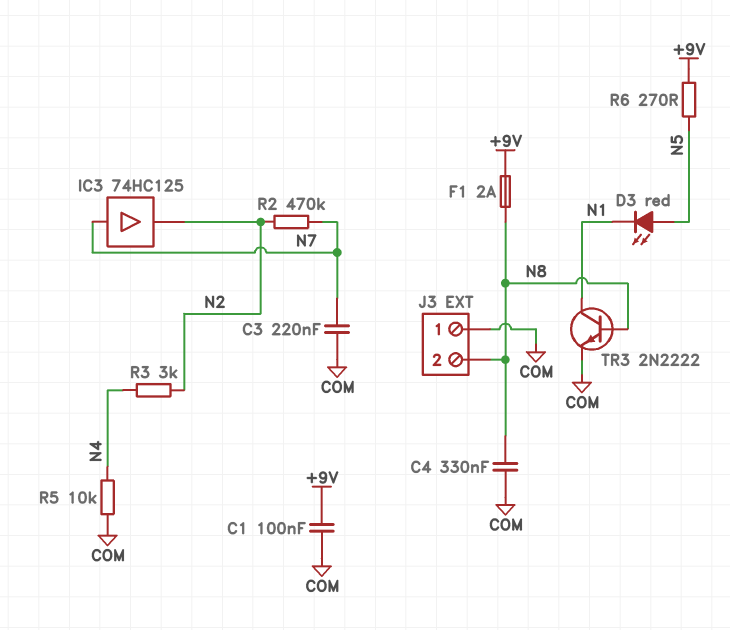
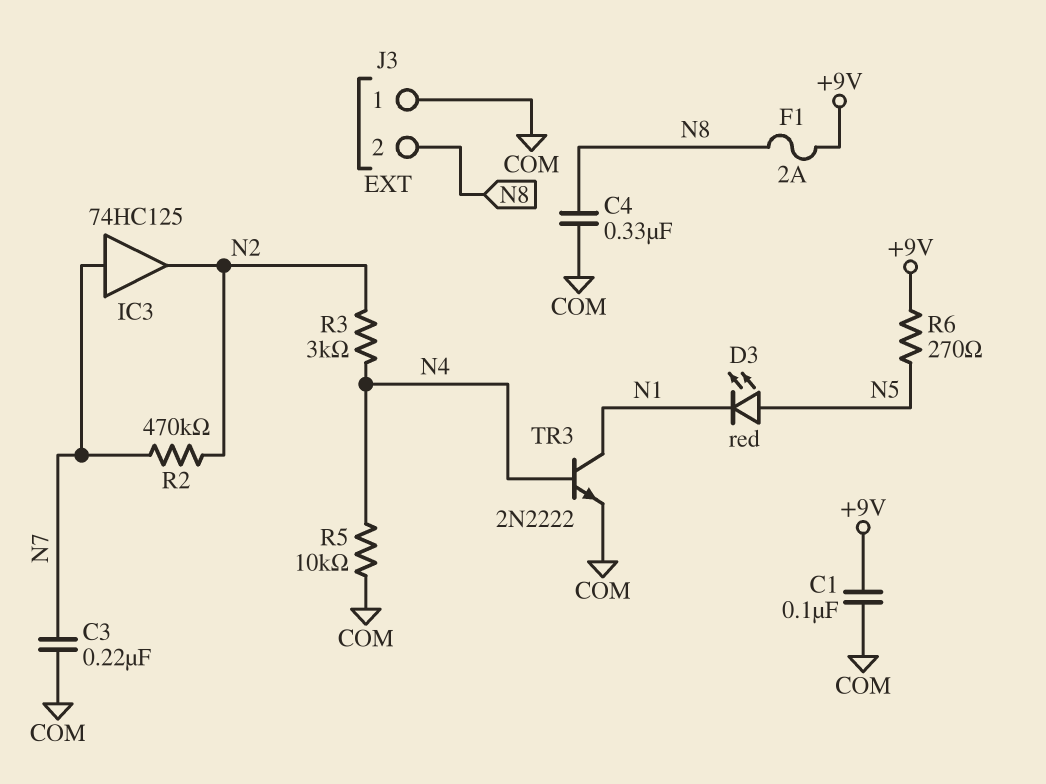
TR3: NPN 2N2222 (B N8, C N1, E COM) -> NPN 2N2222 (B N4, C N1, E COM)

